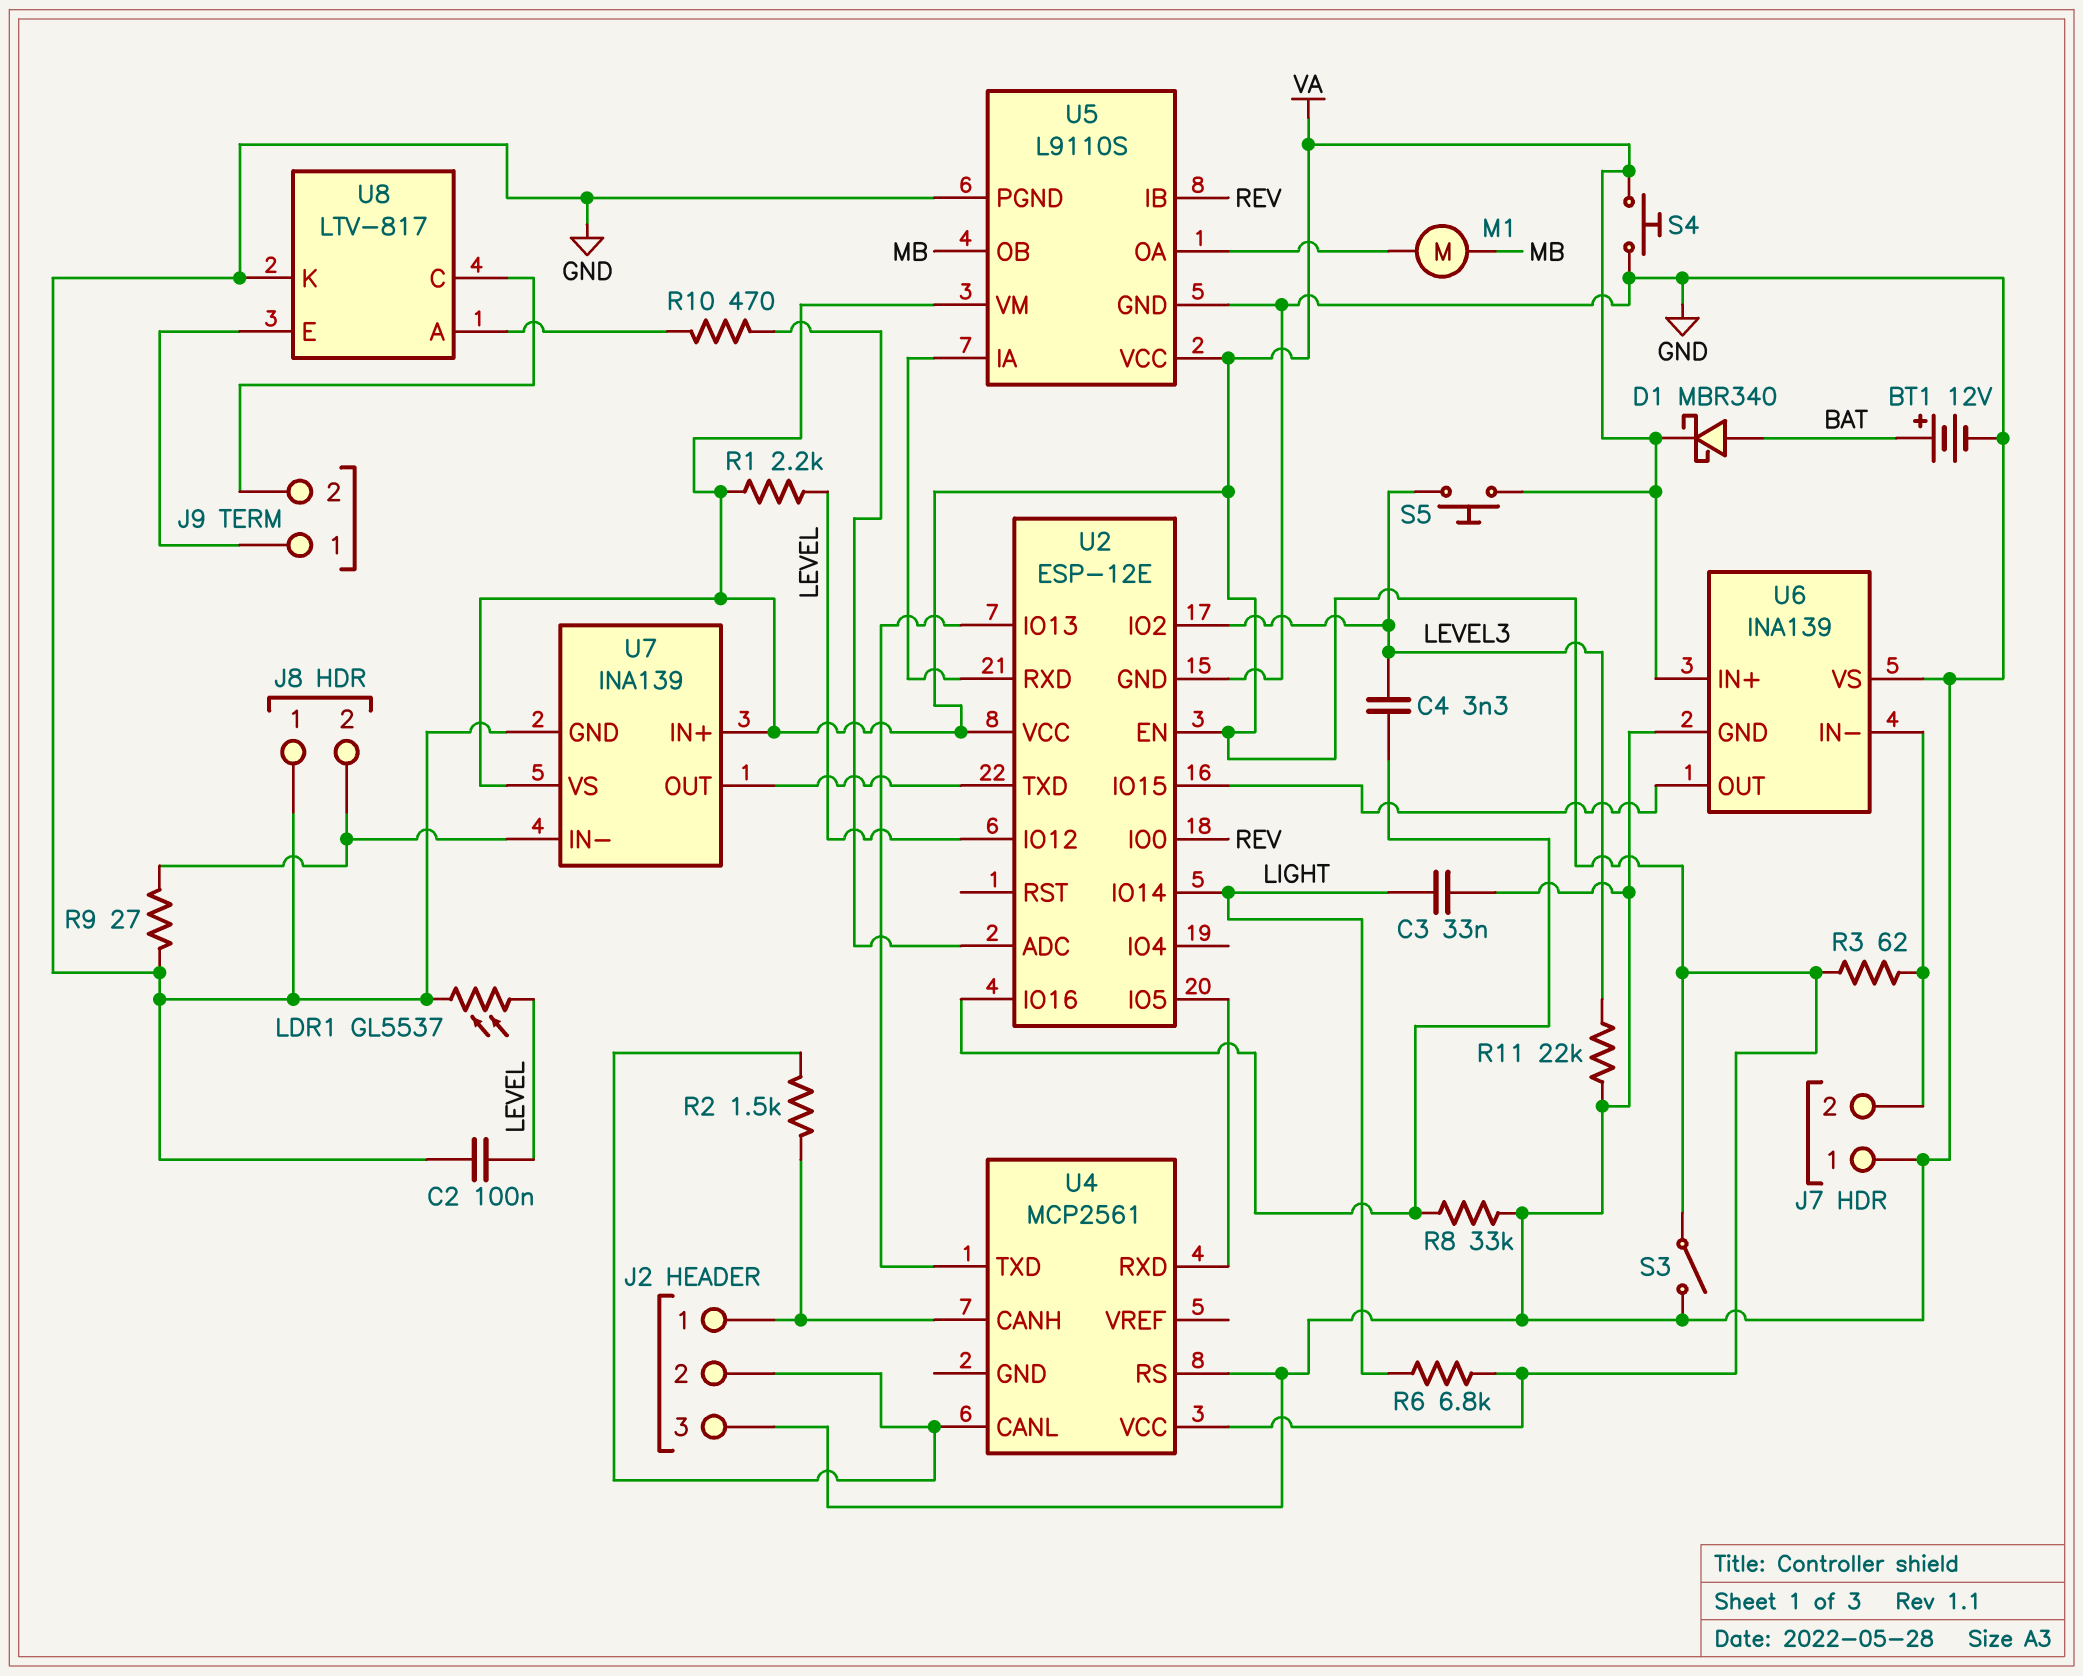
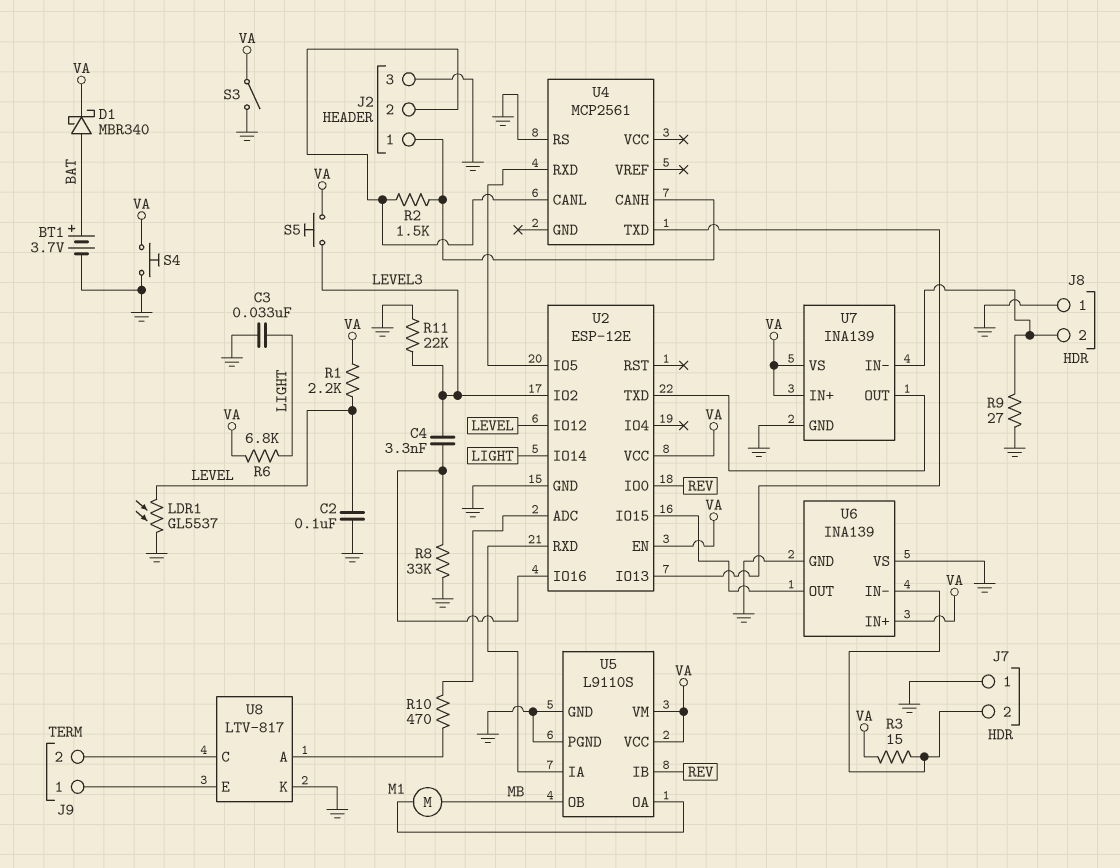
BT1: 12V (plus BAT, minus GND) -> 3.7V (plus BAT, minus GND)
R3: 62 (J7/2, VA) -> 15 (J7/2, VA)
U4 pin VCC: VA -> none

